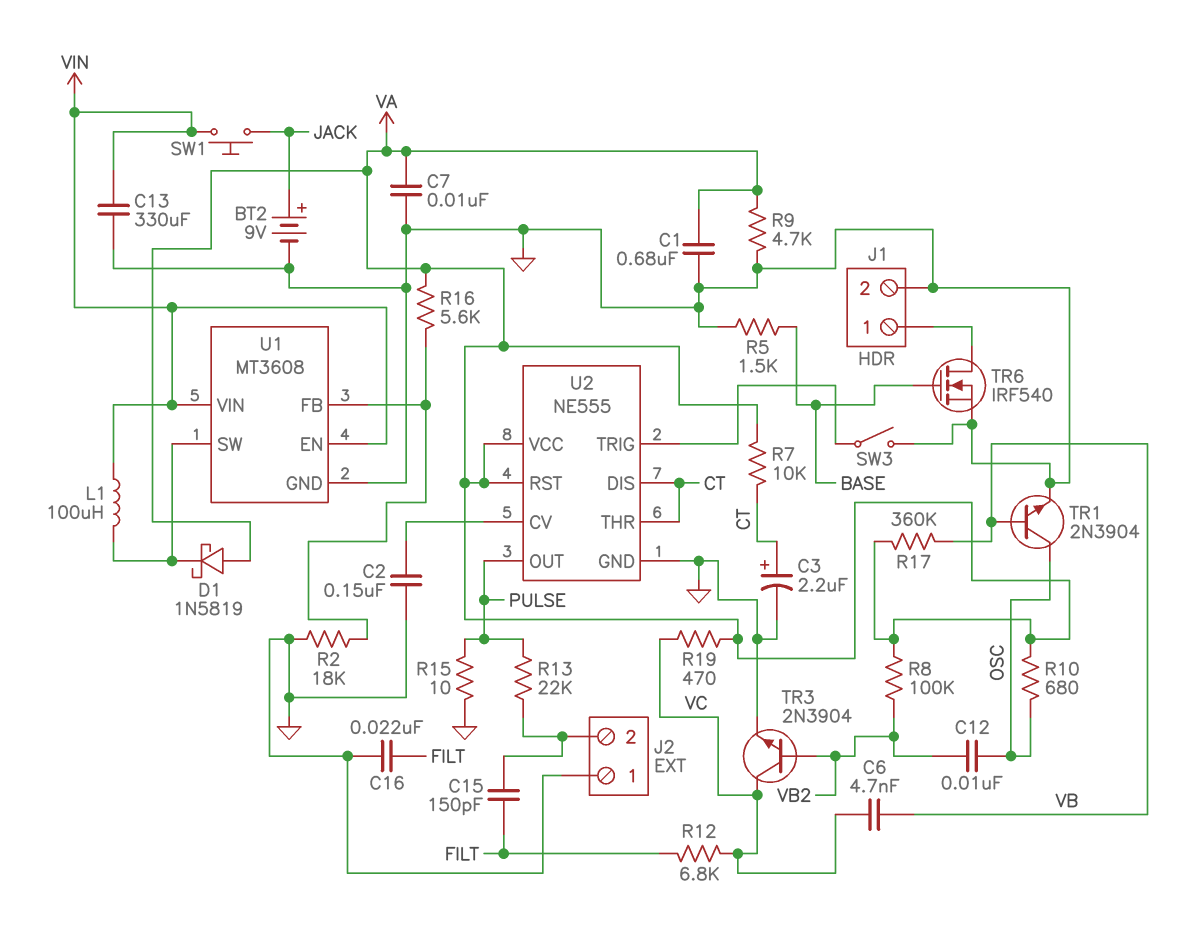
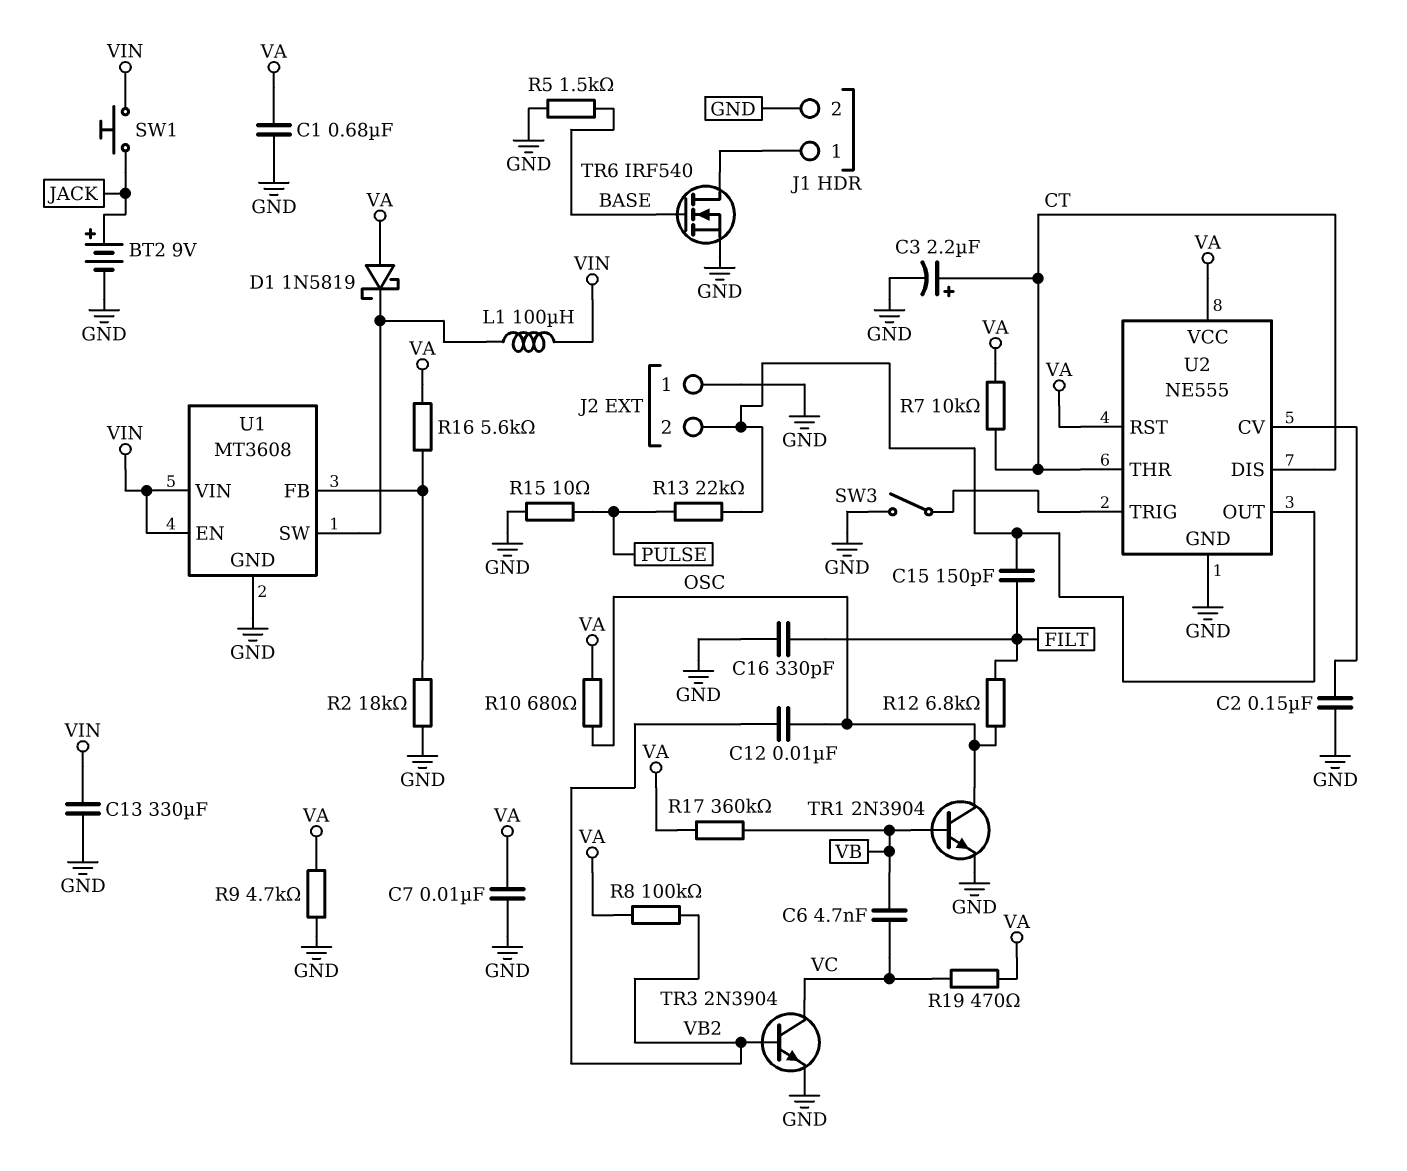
C16: 22nF (FILT, GND) -> 330pF (FILT, GND)
R12: 6.8k (FILT, VC) -> 6.8k (FILT, OSC)
U2 pin OUT: PULSE -> J2/2

